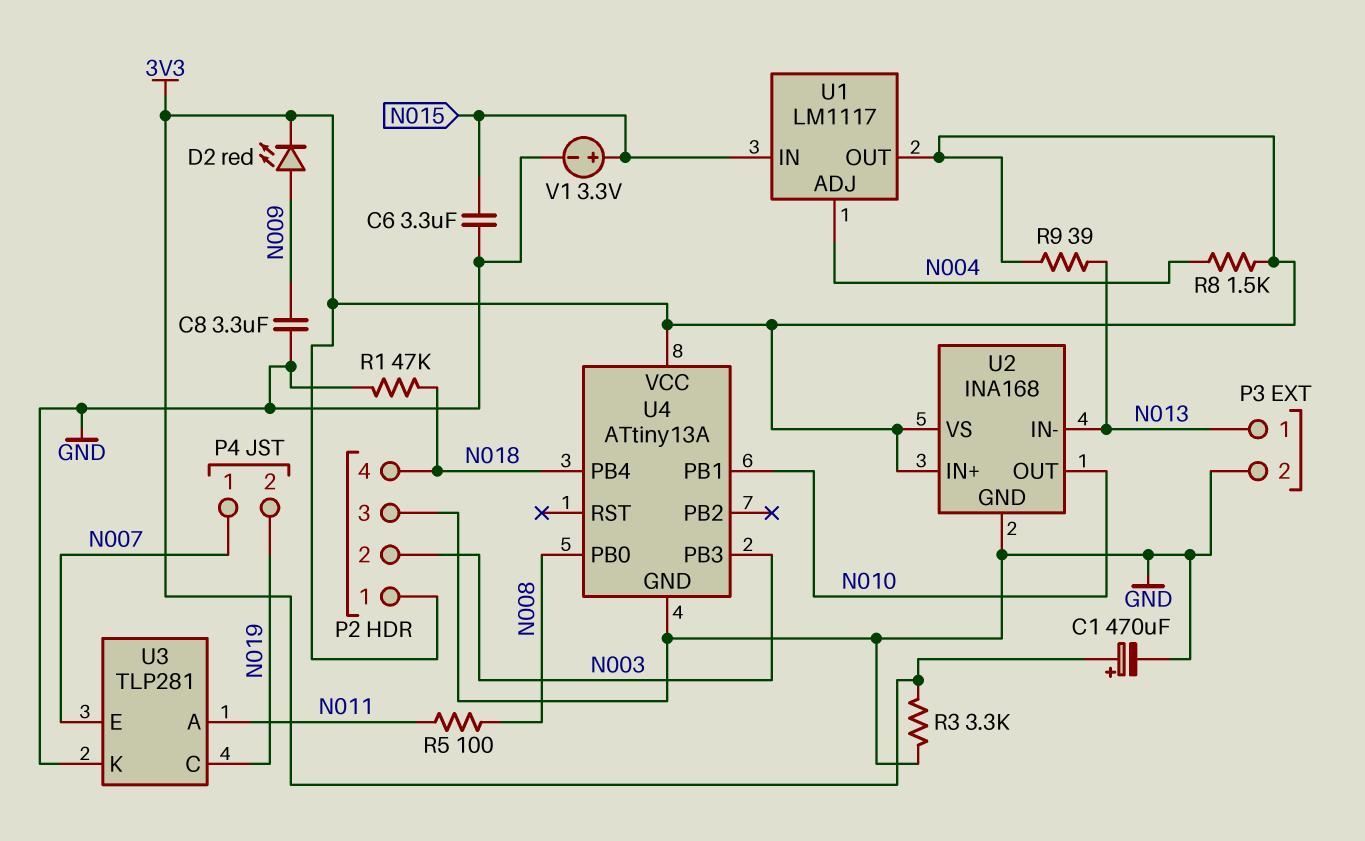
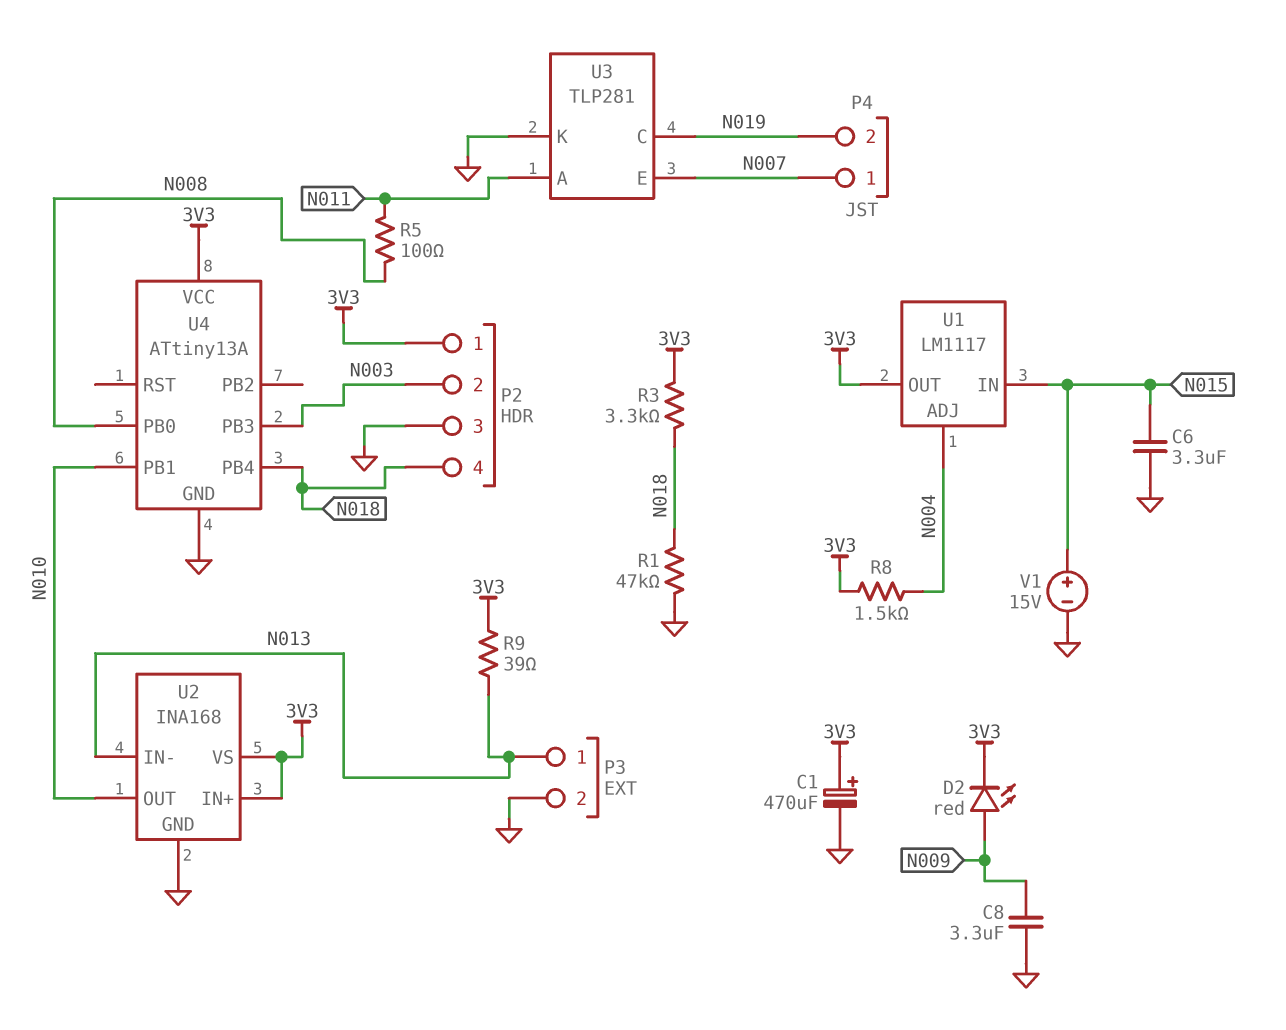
R3: 3.3k (3V3, GND) -> 3.3k (3V3, N018)
V1: 3.3V (plus N015, minus GND) -> 15V (plus N015, minus GND)

